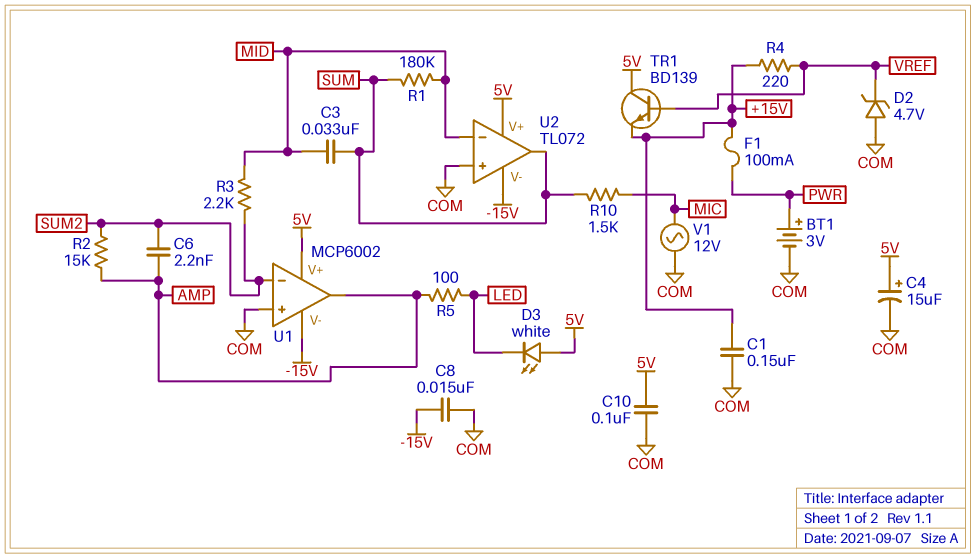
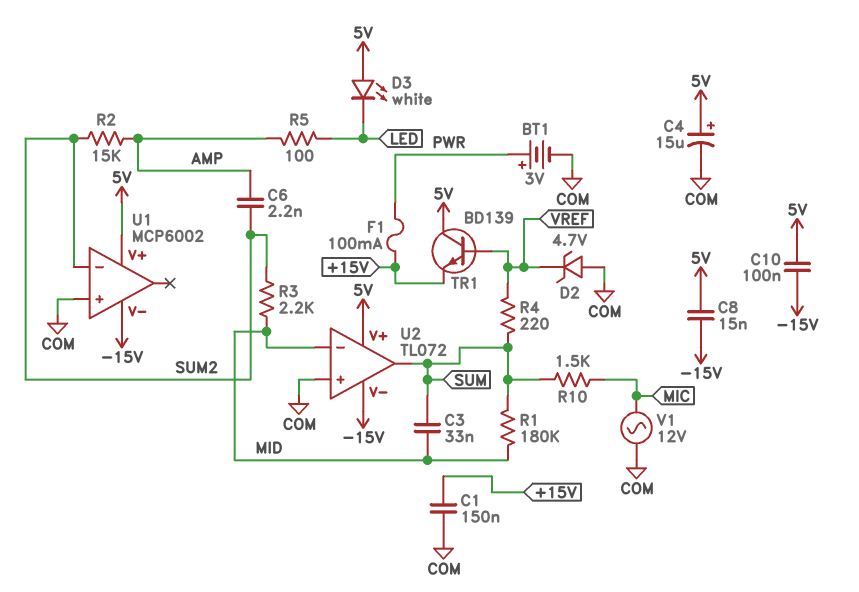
C8: 15nF (-15V, COM) -> 15nF (-15V, 5V)
C10: 100nF (5V, COM) -> 100nF (-15V, 5V)
R4: 220 (+15V, VREF) -> 220 (SUM, VREF)
U1 pin out: AMP -> none

